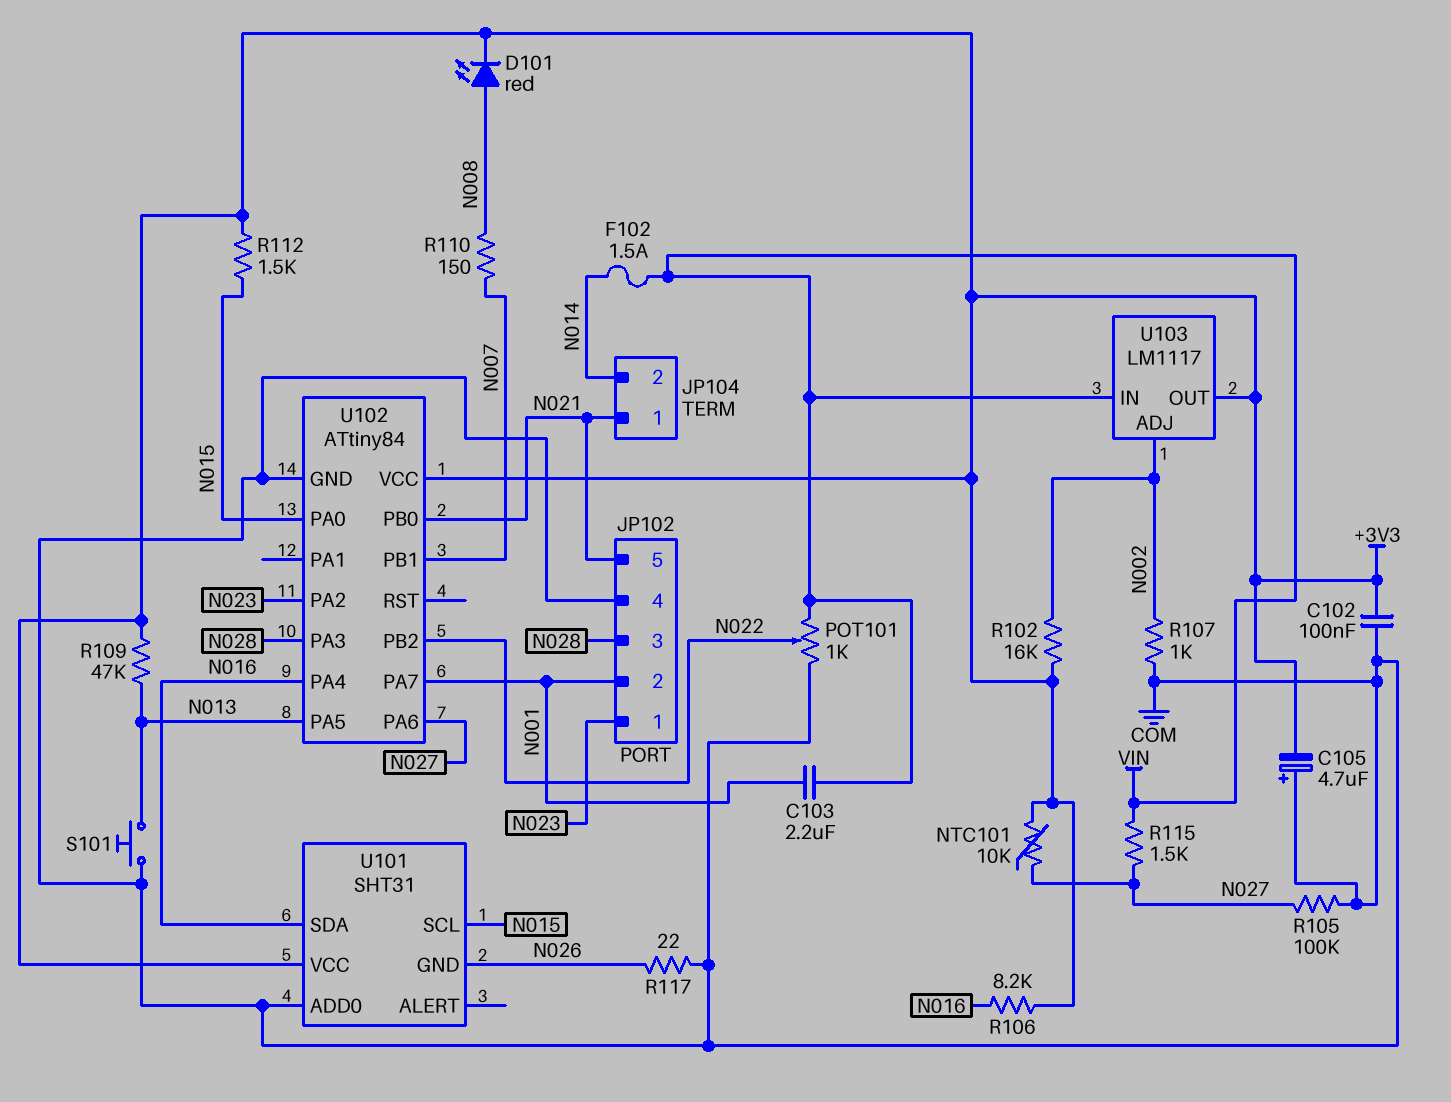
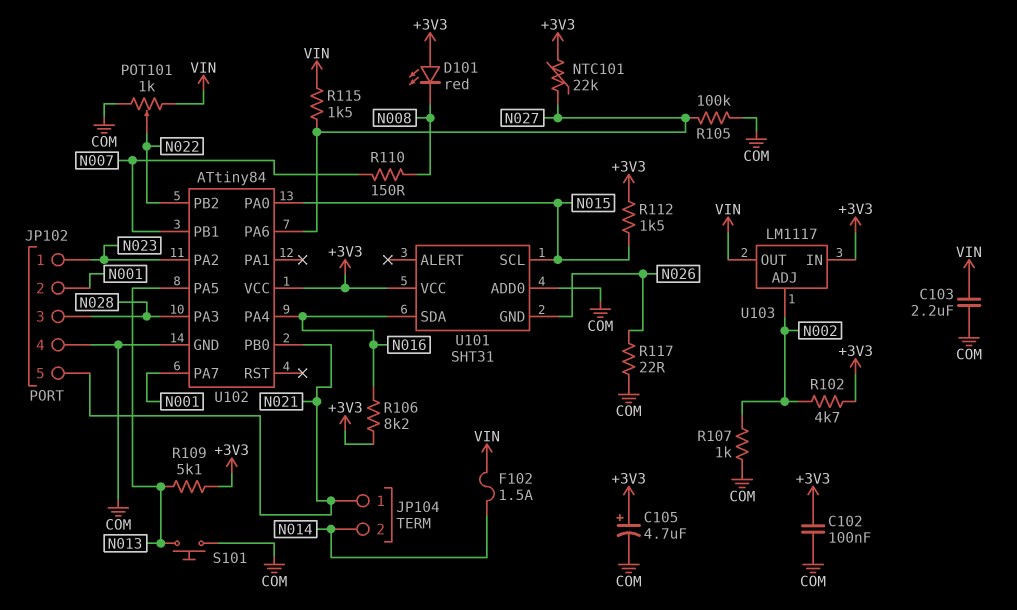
C103: 2.2uF (N001, VIN) -> 2.2uF (COM, VIN)
C105: 4.7uF (plus COM, minus +3V3) -> 4.7uF (plus +3V3, minus COM)
D101: LED red (A N008, K +3V3) -> LED red (A +3V3, K N008)
NTC101: 10k (+3V3, N027) -> 22k (+3V3, N027)
R102: 16k (+3V3, N002) -> 4.7k (+3V3, N002)
R109: 47k (+3V3, N013) -> 5.1k (+3V3, N013)
U103 pin IN: VIN -> +3V3
U103 pin OUT: +3V3 -> VIN

